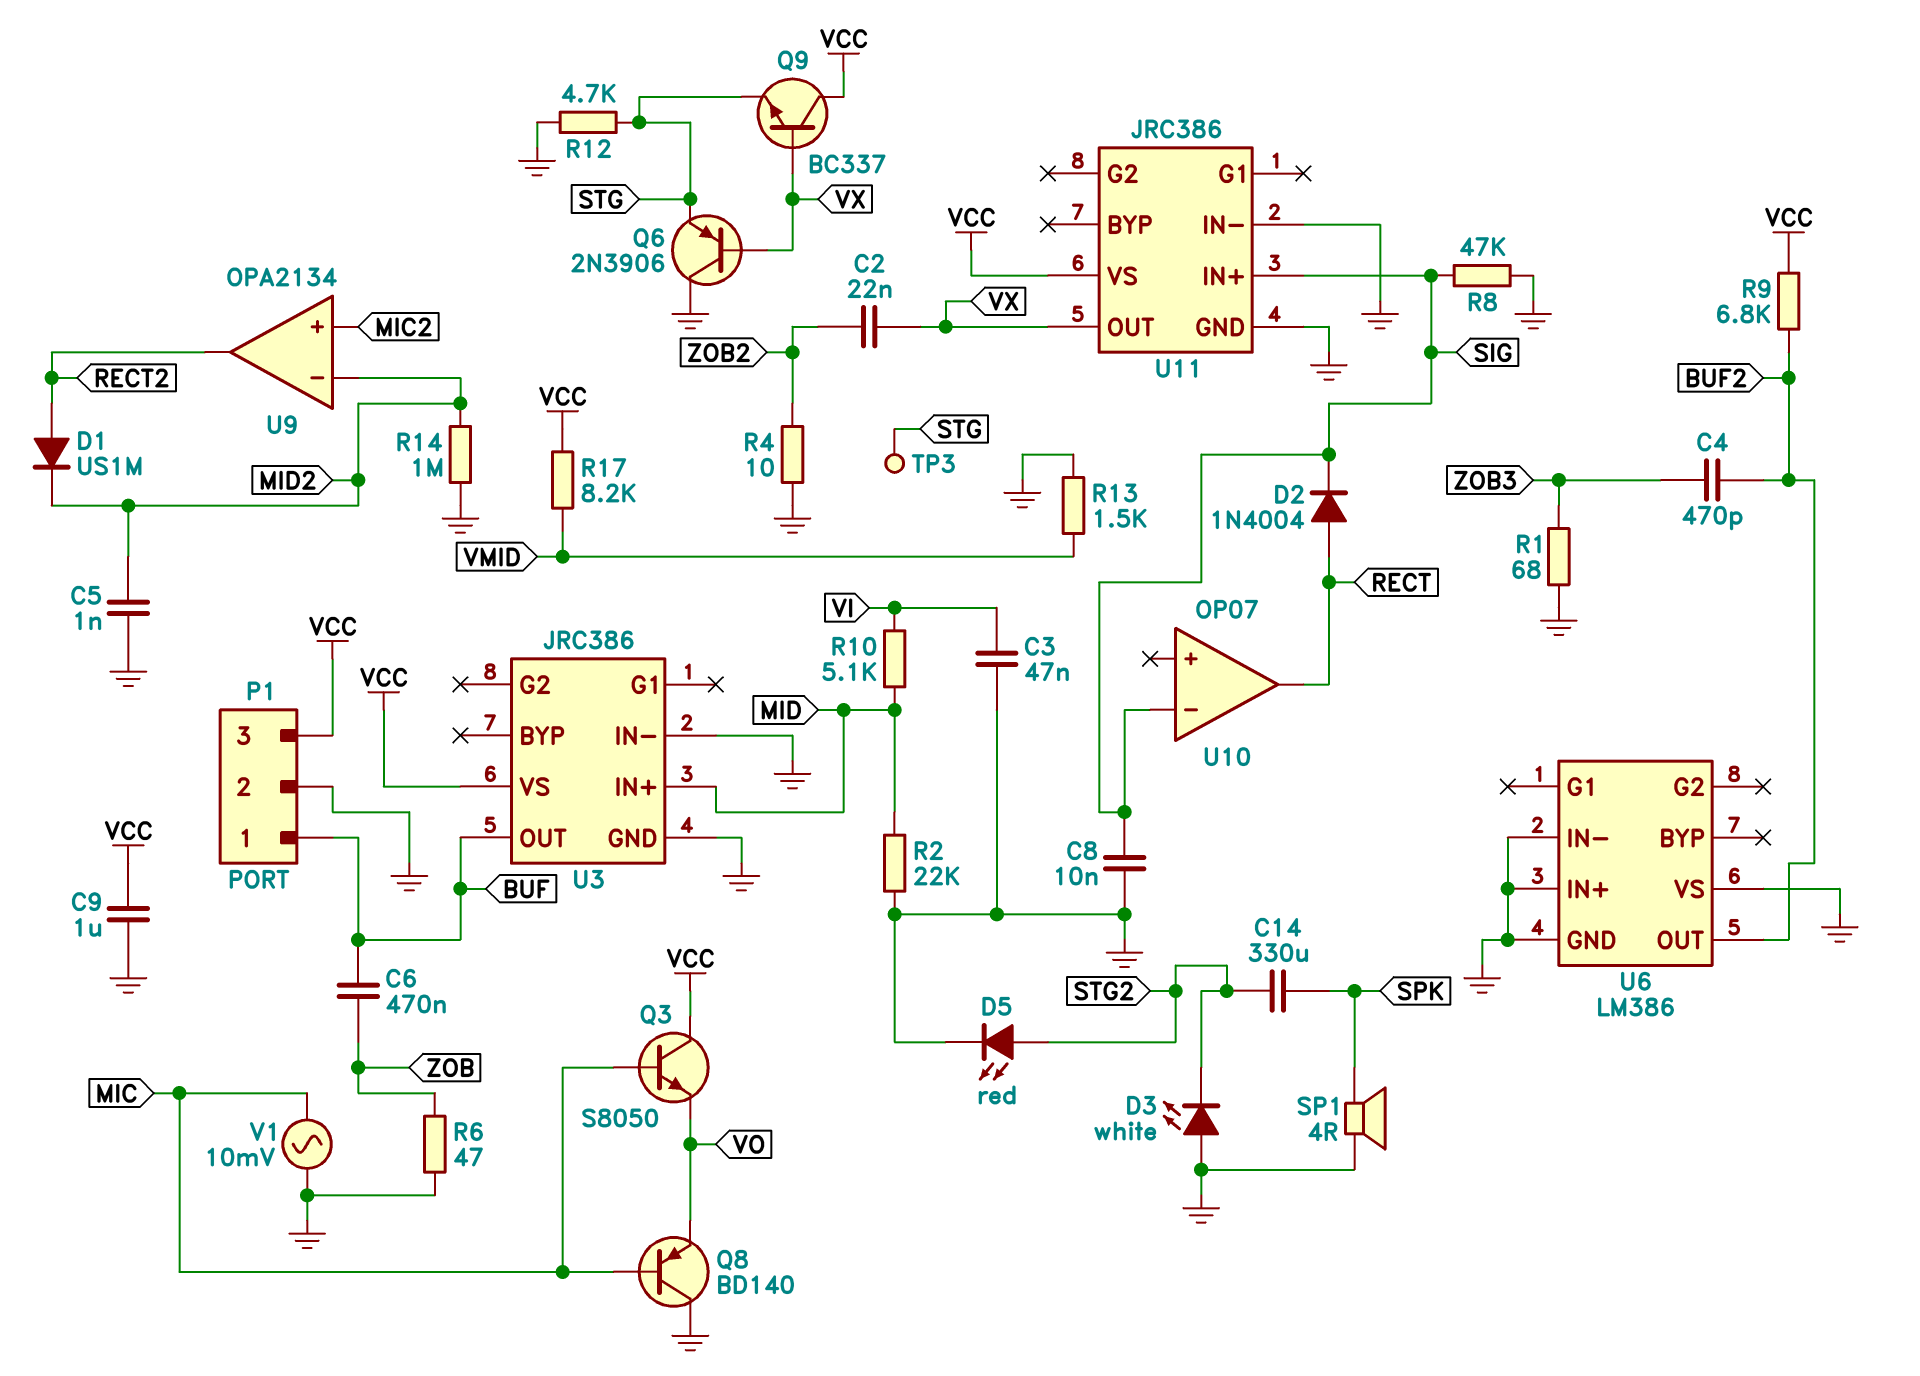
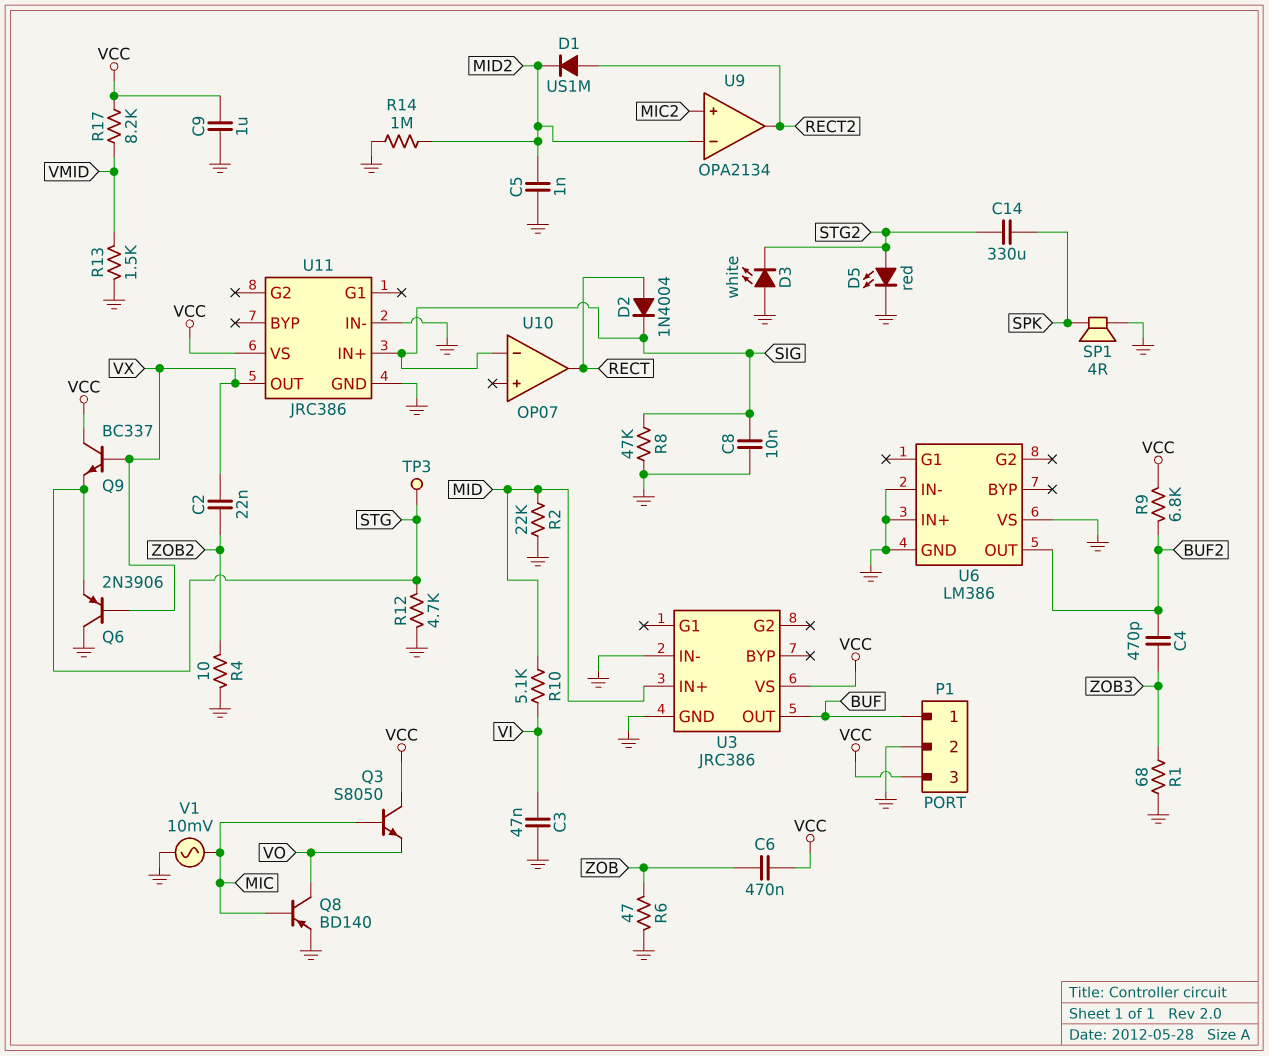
C6: 470nF (BUF, ZOB) -> 470nF (VCC, ZOB)
Q8: PNP BD140 (B MIC, C GND, E VO) -> PNP BD140 (B MIC, C VO, E GND)

